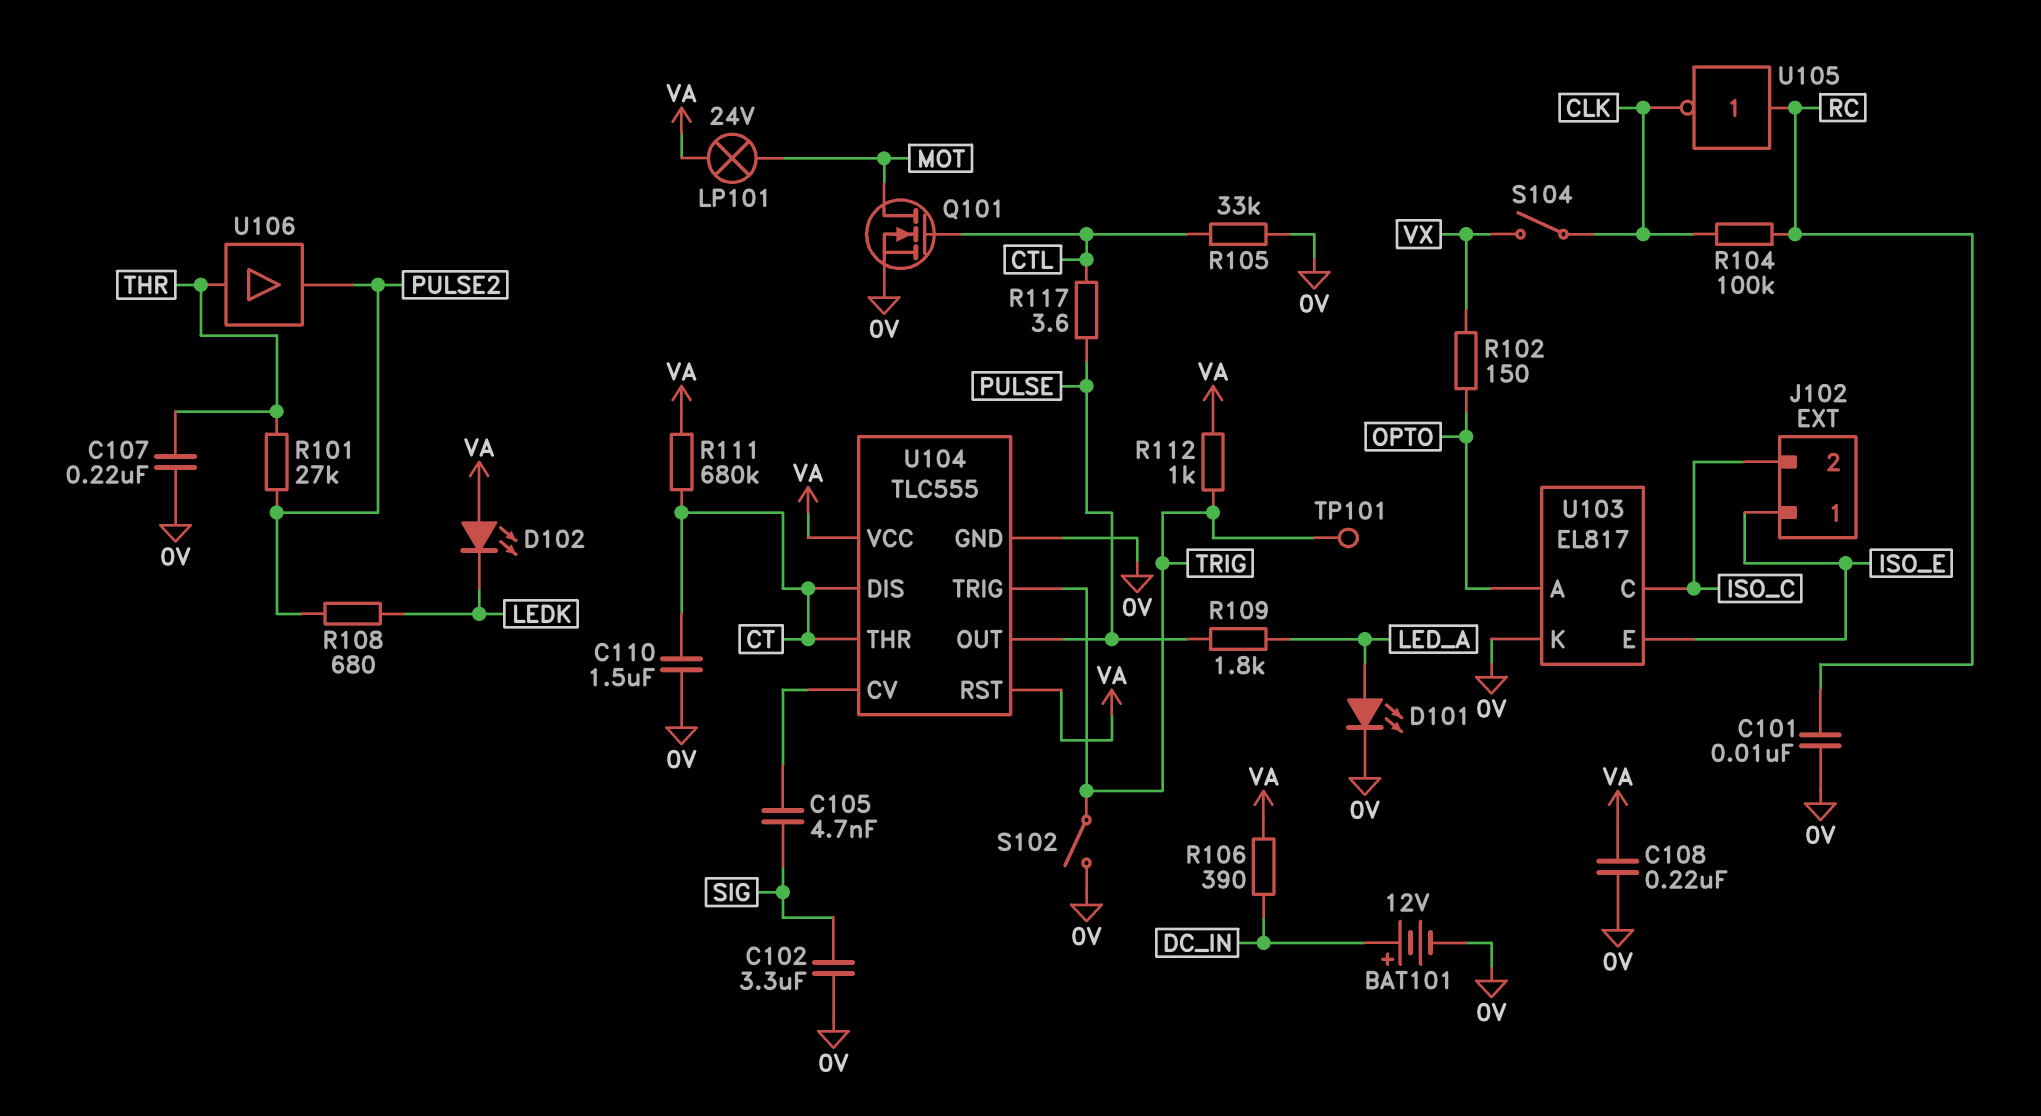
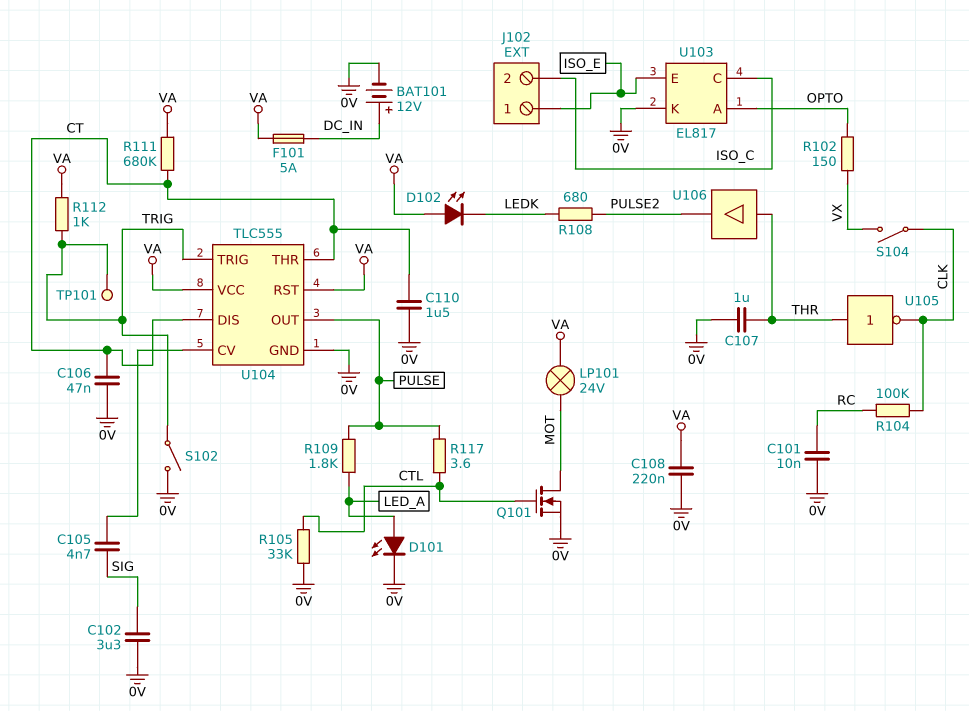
C106: none -> 47nF (0V, CT)
C107: 220nF (0V, THR) -> 1uF (0V, THR)
F101: none -> 5A (DC_IN, VA)
R101: 27k (PULSE2, THR) -> none
R106: 390 (DC_IN, VA) -> none
U105: NOT (in RC, out CLK) -> NOT (in THR, out CLK)

